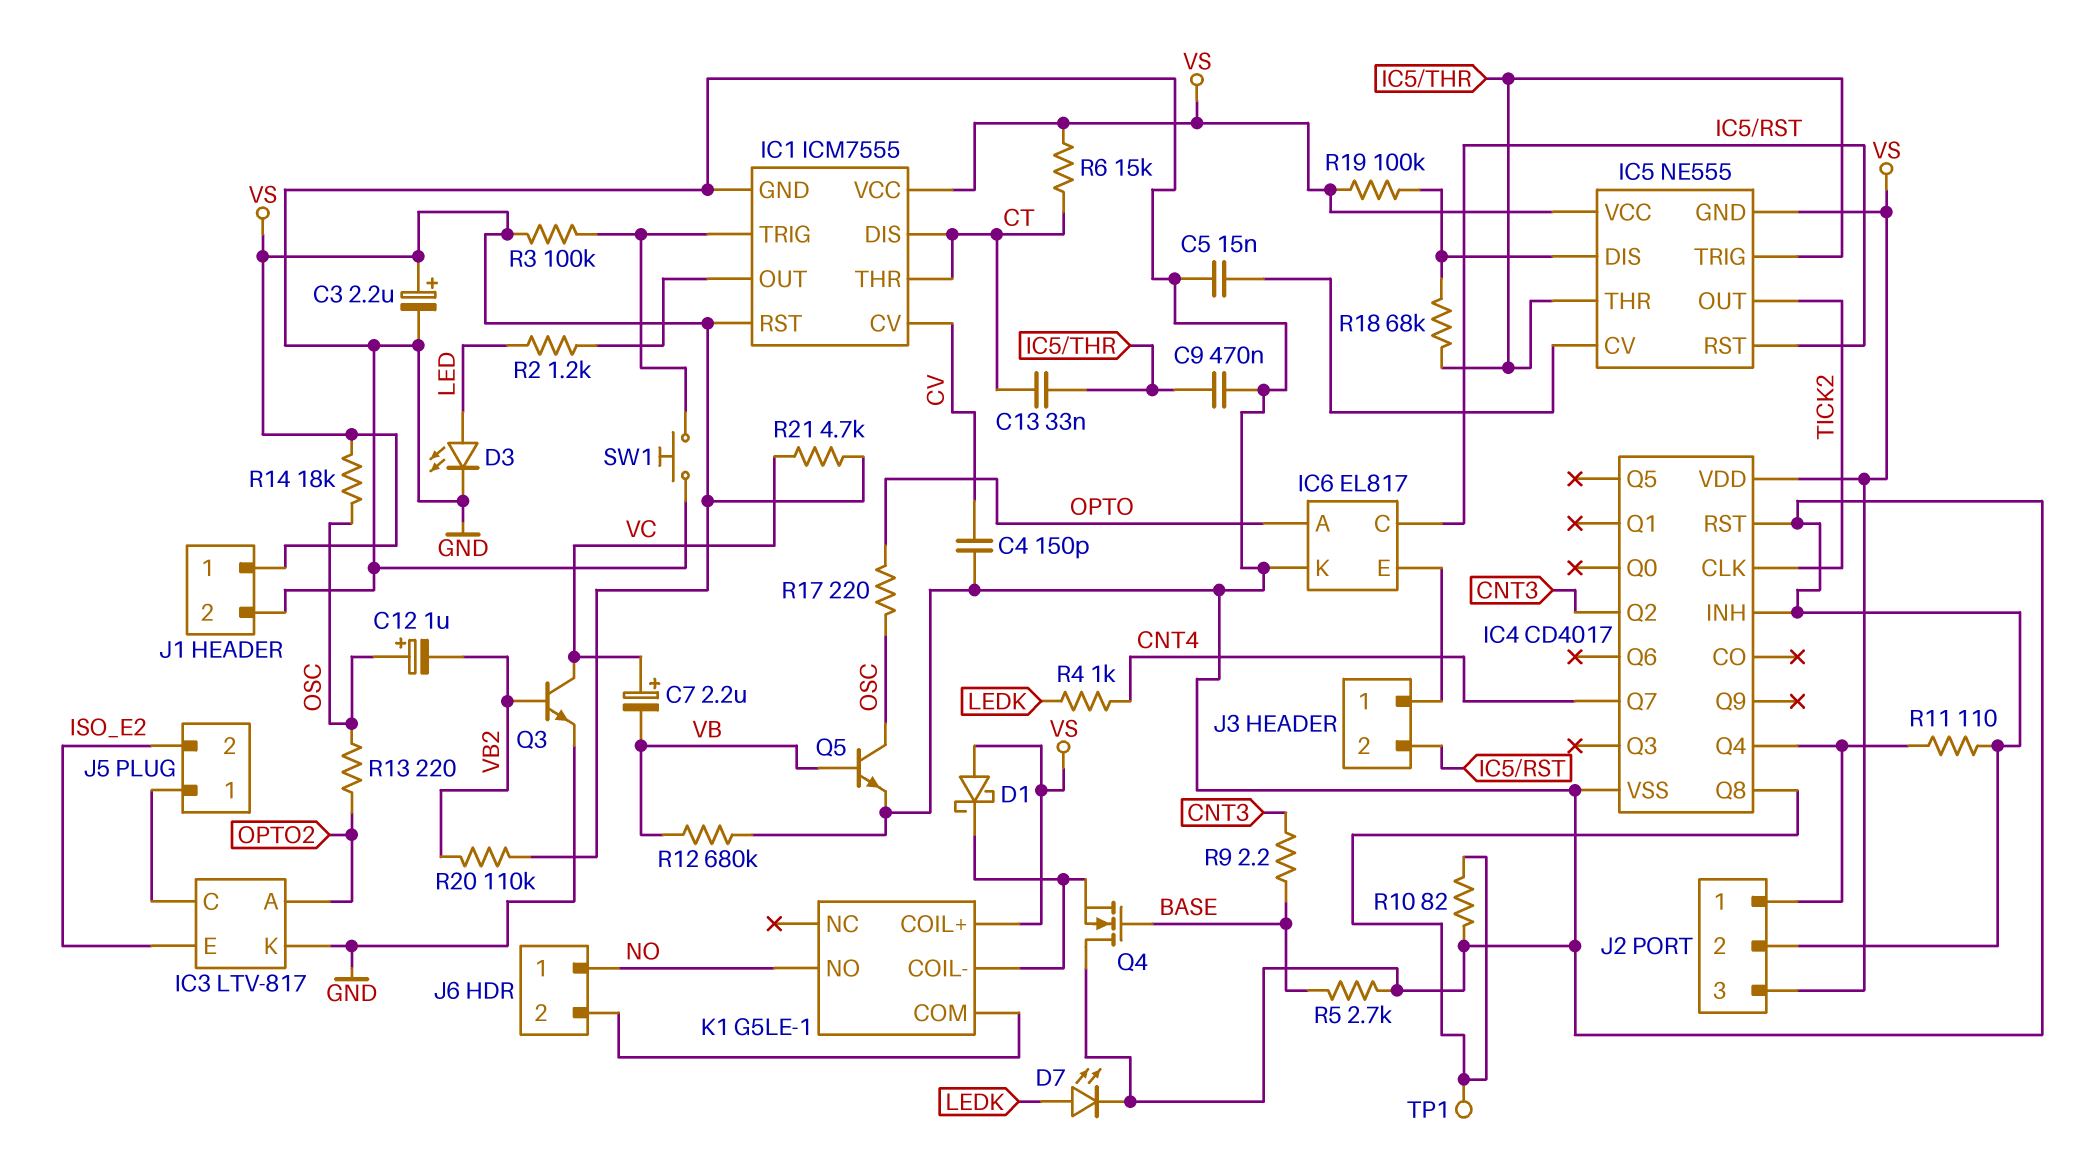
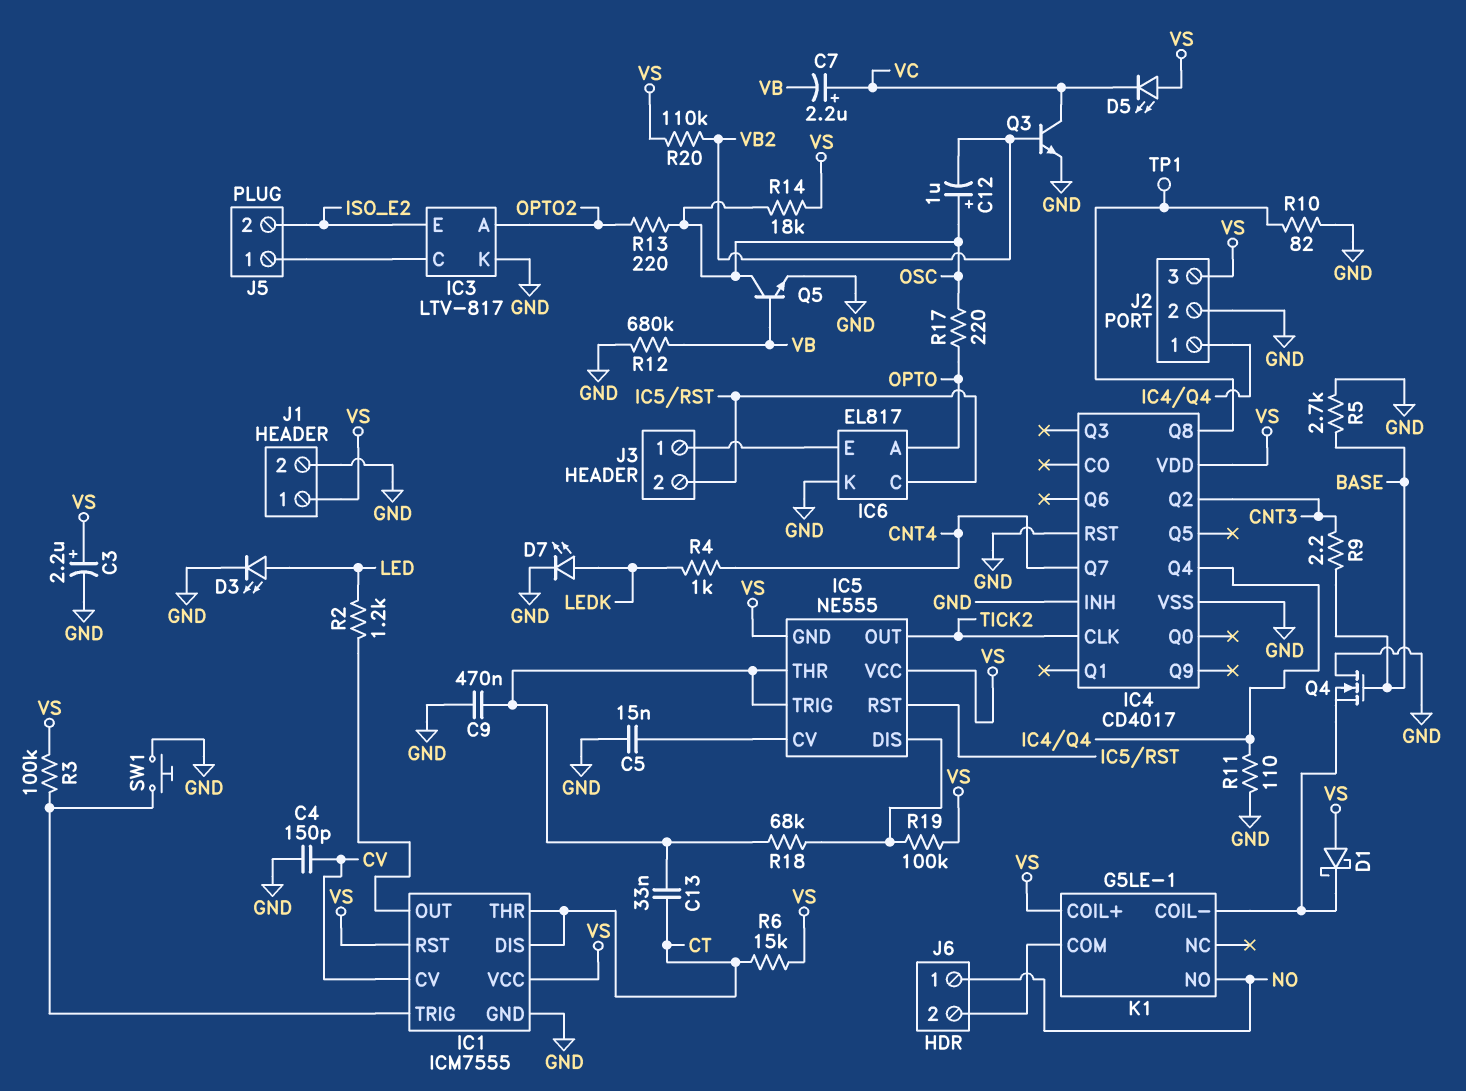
D5: none -> LED (A VS, K VC)
R21: 4.7k (VC, VS) -> none

